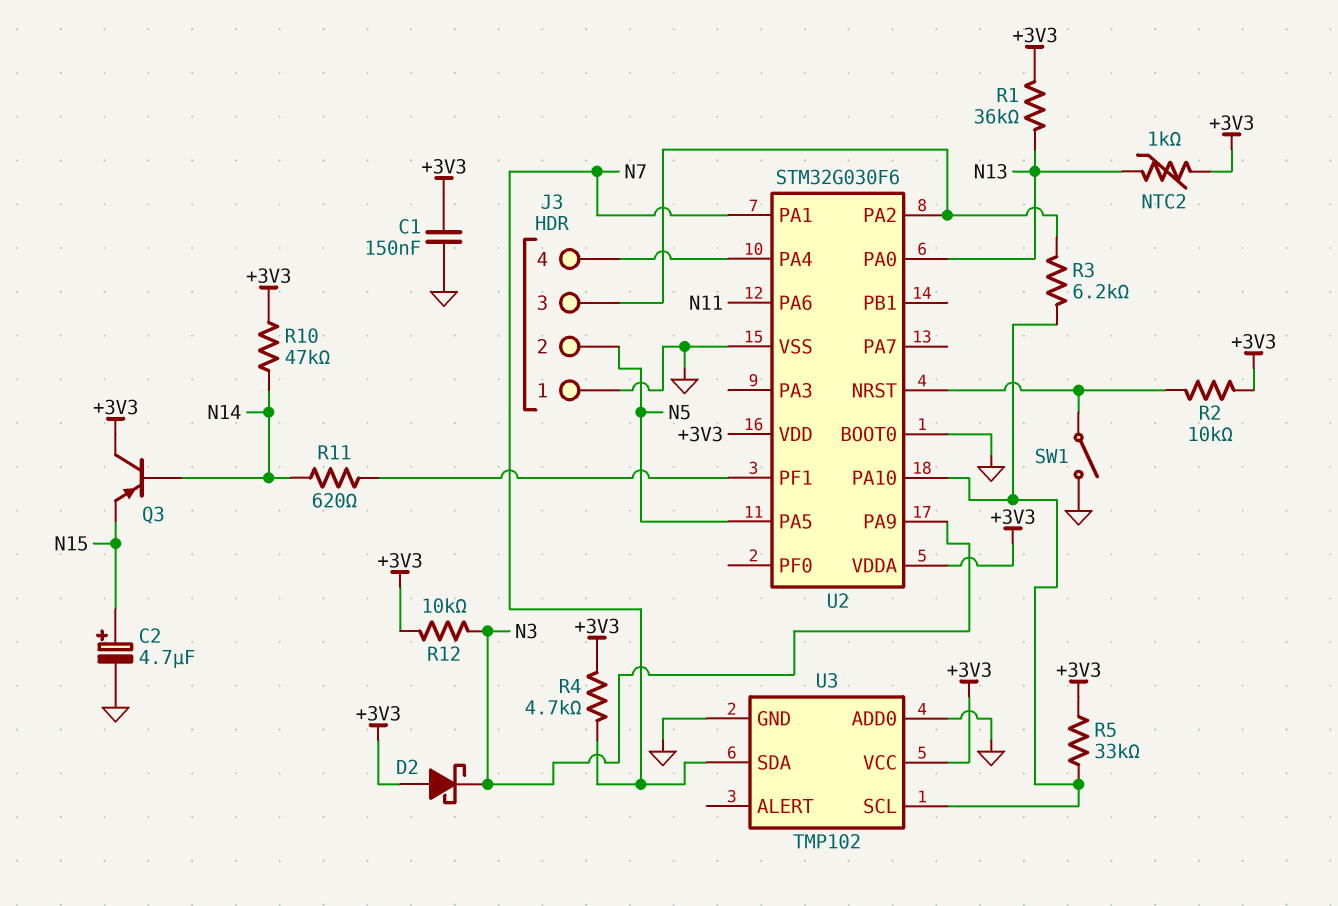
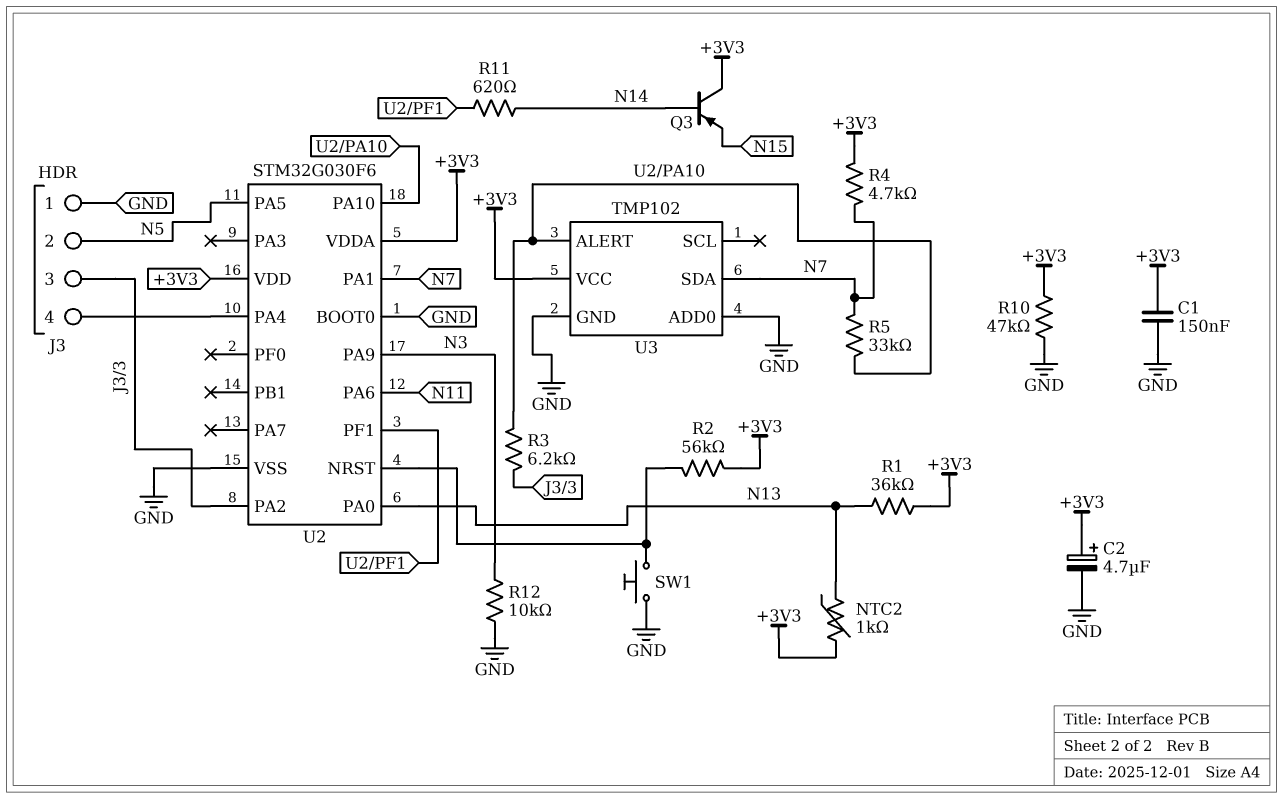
C2: 4.7uF (plus N15, minus GND) -> 4.7uF (plus +3V3, minus GND)
D2: schottky (A +3V3, K N3) -> none
R2: 10k (+3V3, U2/NRST) -> 56k (+3V3, U2/NRST)
R5: 33k (+3V3, U2/PA10) -> 33k (N7, U2/PA10)
R10: 47k (+3V3, N14) -> 47k (+3V3, GND)
R12: 10k (+3V3, N3) -> 10k (GND, N3)
SW1: switch (GND, U2/NRST) -> button (GND, U2/NRST)
U3 pin ALERT: none -> U2/PA10
U3 pin SCL: U2/PA10 -> none

